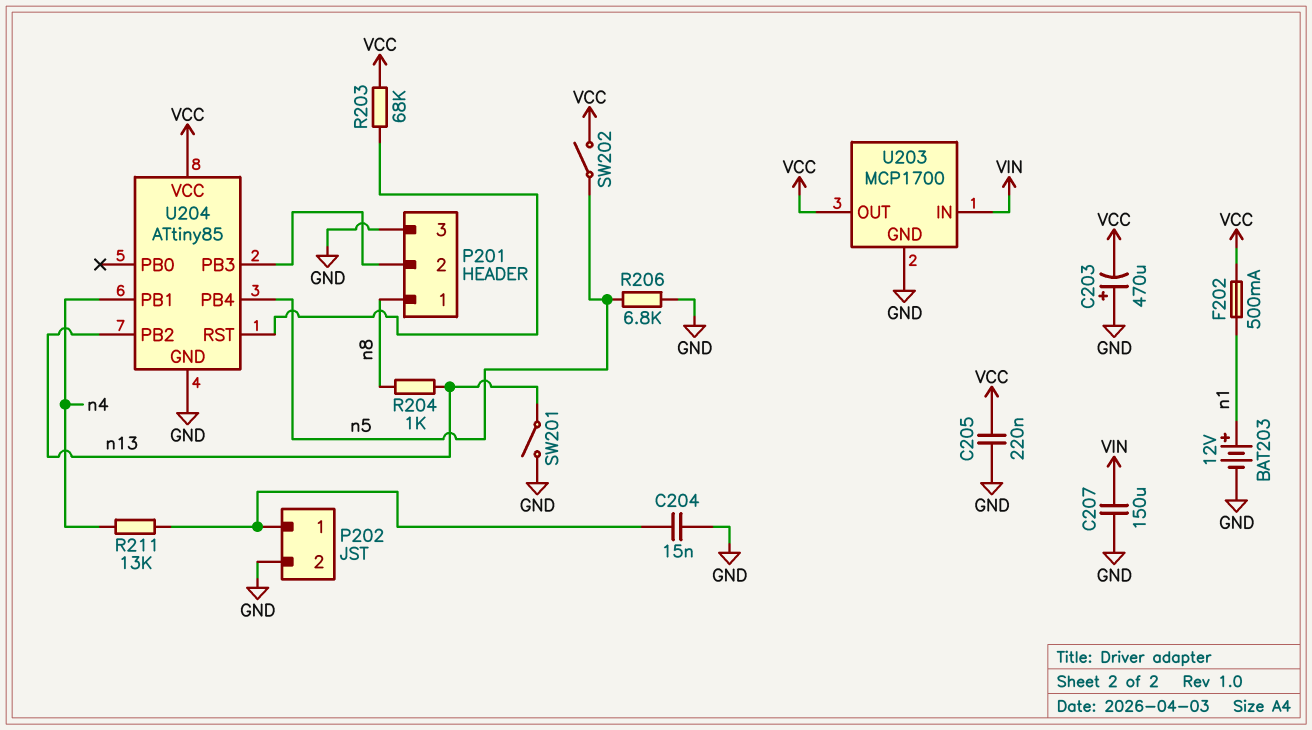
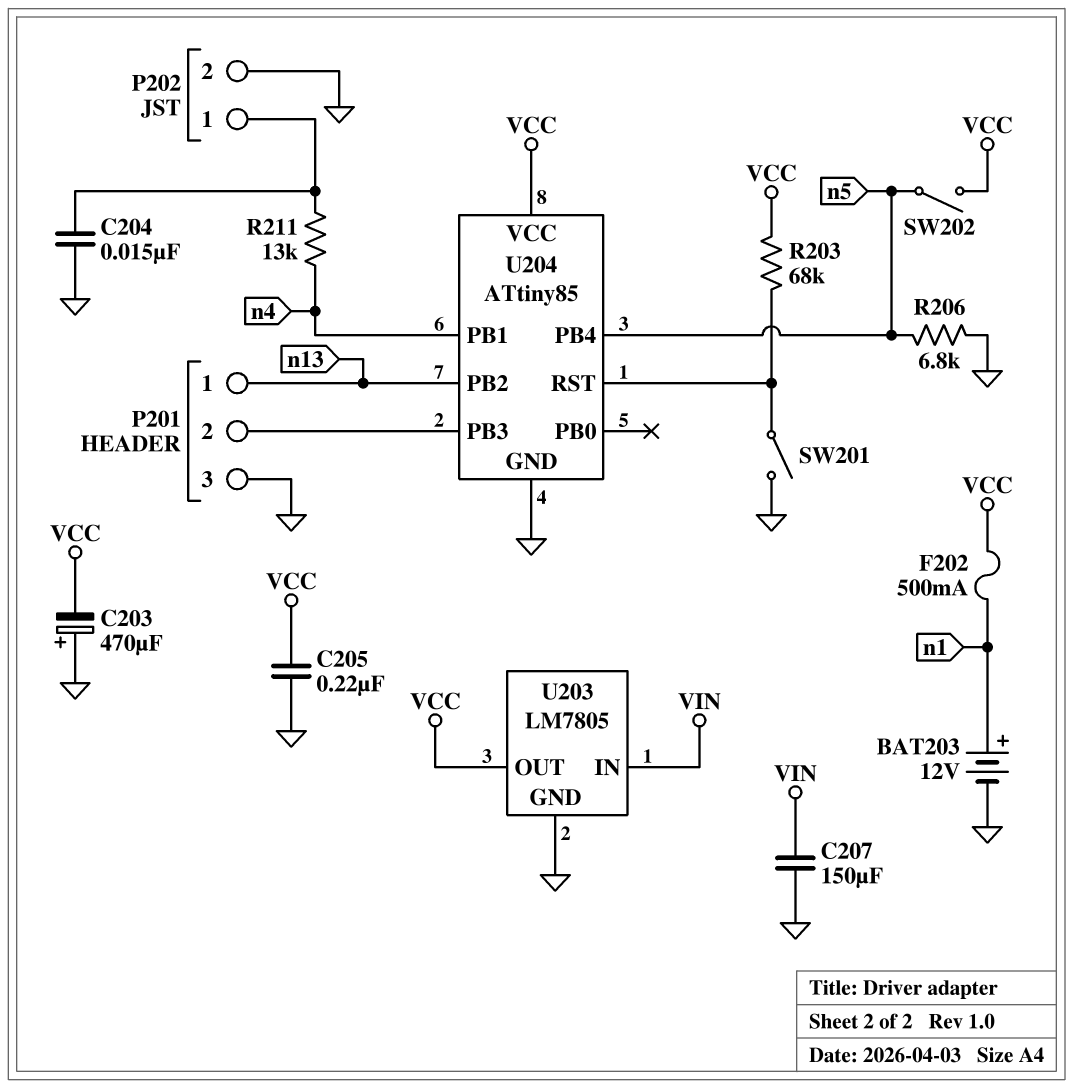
P201 pin 1: n8 -> n13
R204: 1k (n8, n13) -> none
SW201: switch (GND, n13) -> switch (GND, U204/RST)
U203: MCP1700 -> LM7805

